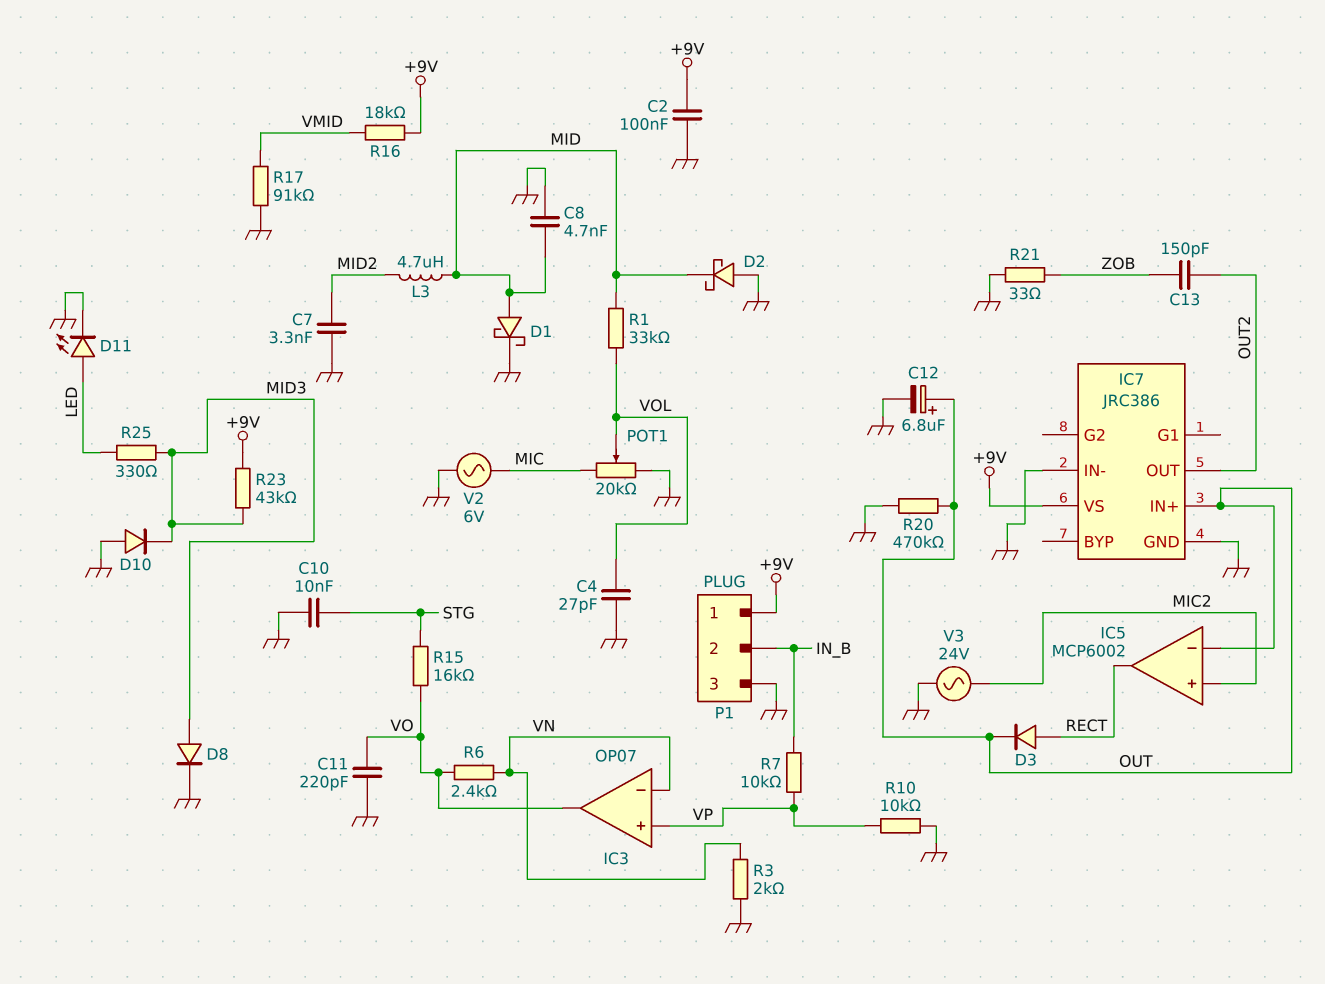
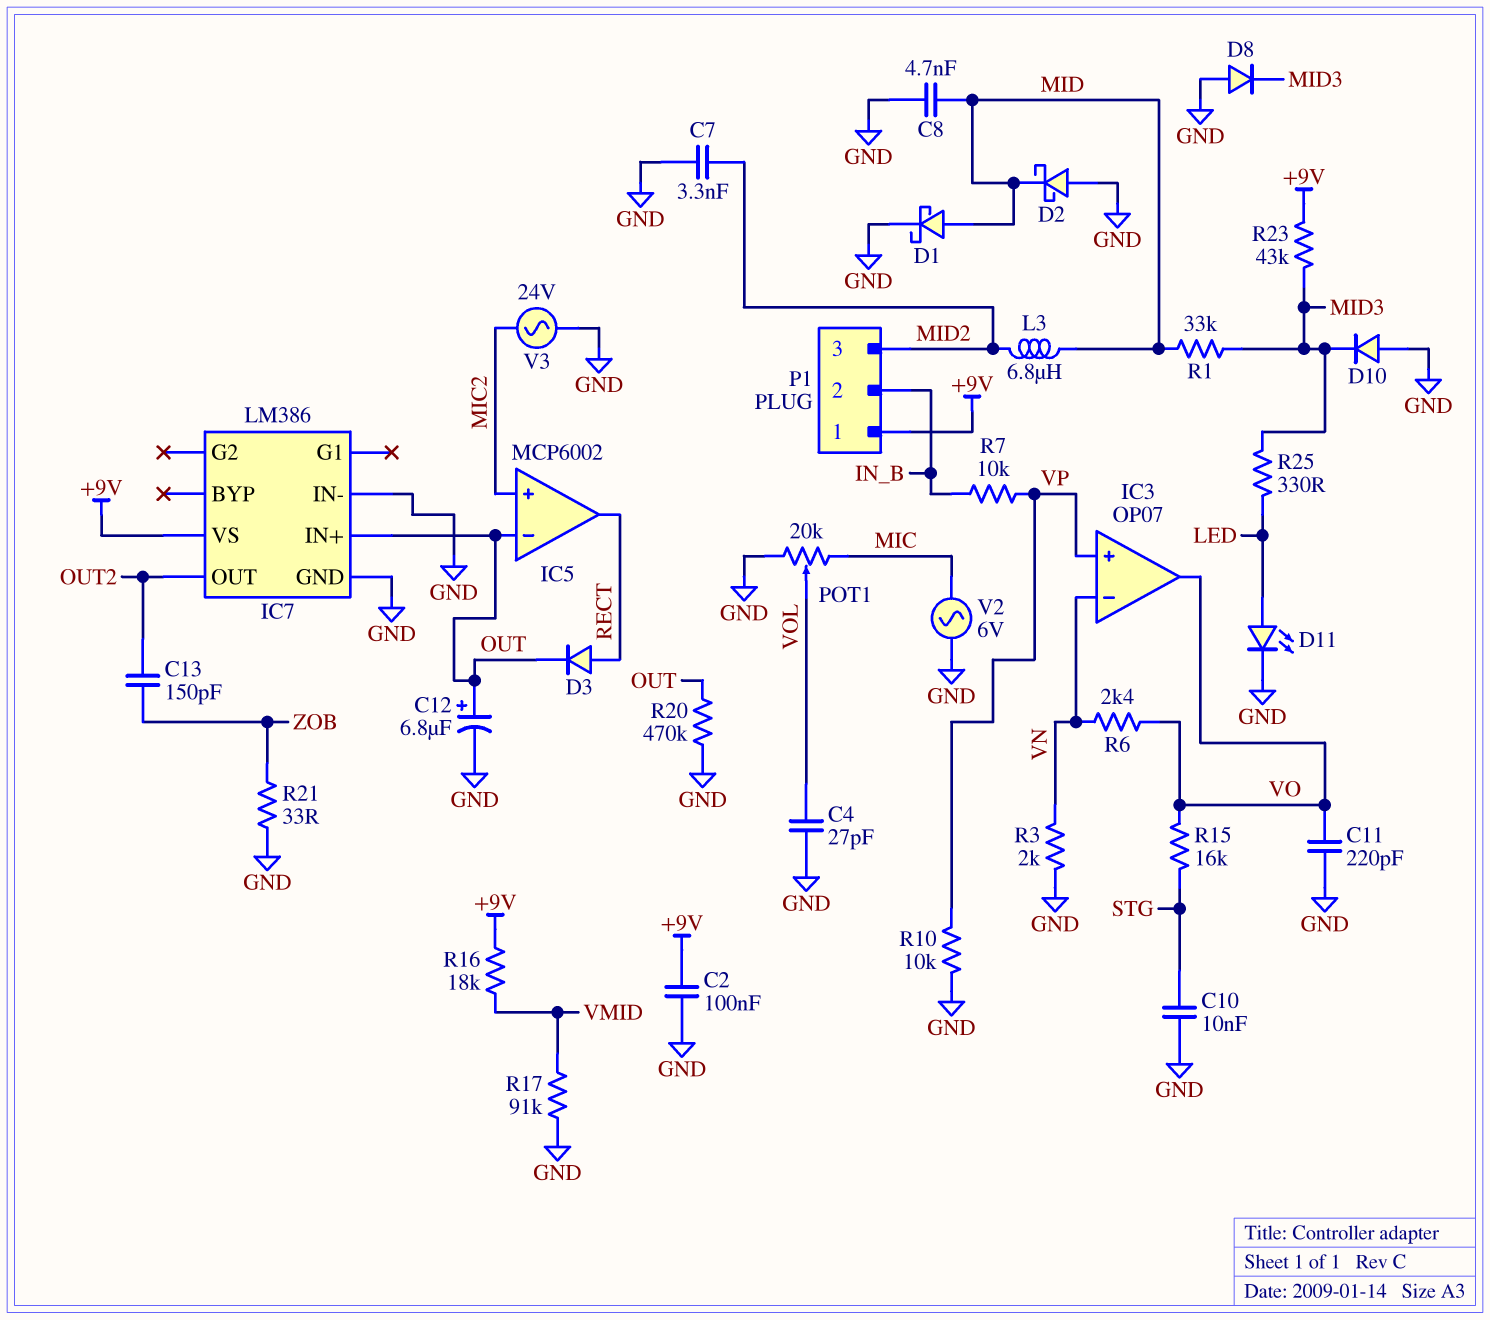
D8: diode (A MID3, K GND) -> diode (A GND, K MID3)
IC7: JRC386 -> LM386
L3: 4.7uH (MID, MID2) -> 6.8uH (MID, MID2)
P1 pin 3: GND -> MID2
R1: 33k (MID, VOL) -> 33k (MID, MID3)

